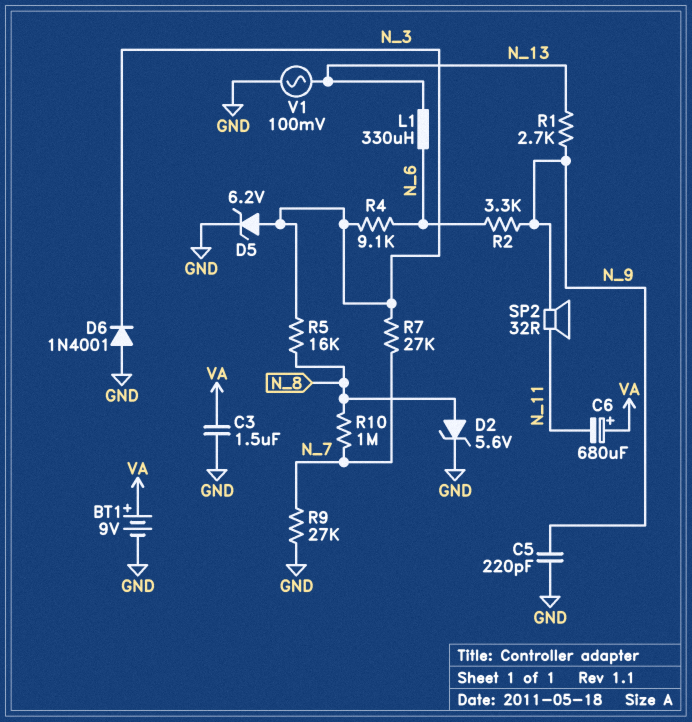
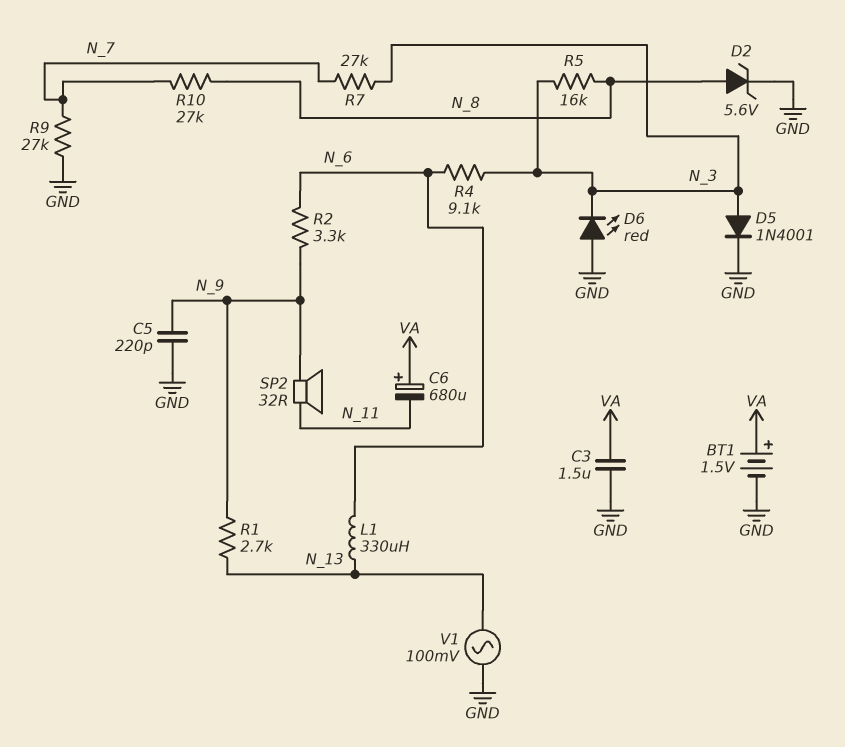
BT1: 9V (plus VA, minus GND) -> 1.5V (plus VA, minus GND)
D5: zener 6.2V (A N_3, K GND) -> diode 1N4001 (A N_3, K GND)
D6: diode 1N4001 (A GND, K N_3) -> LED red (A GND, K N_3)
R10: 1M (N_7, N_8) -> 27k (N_7, N_8)

